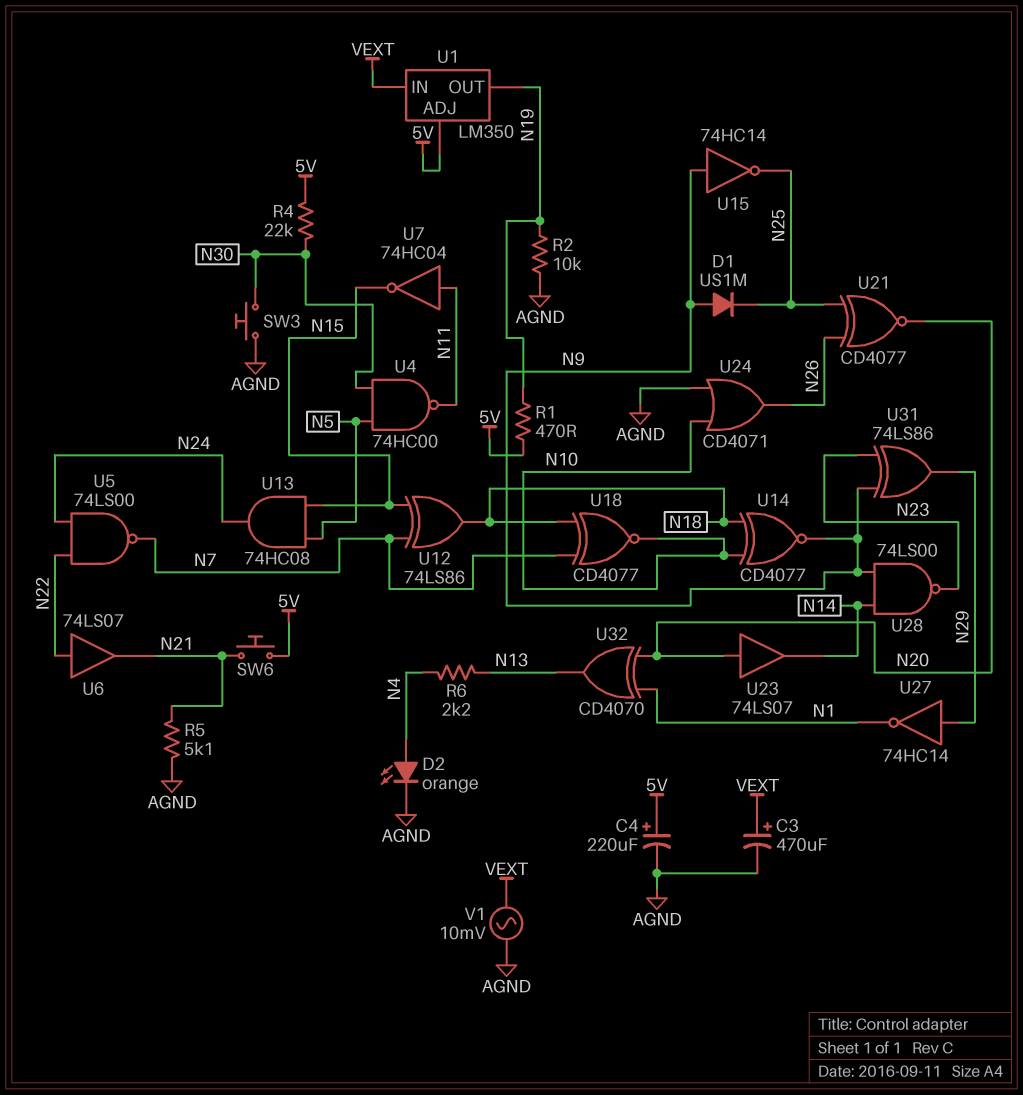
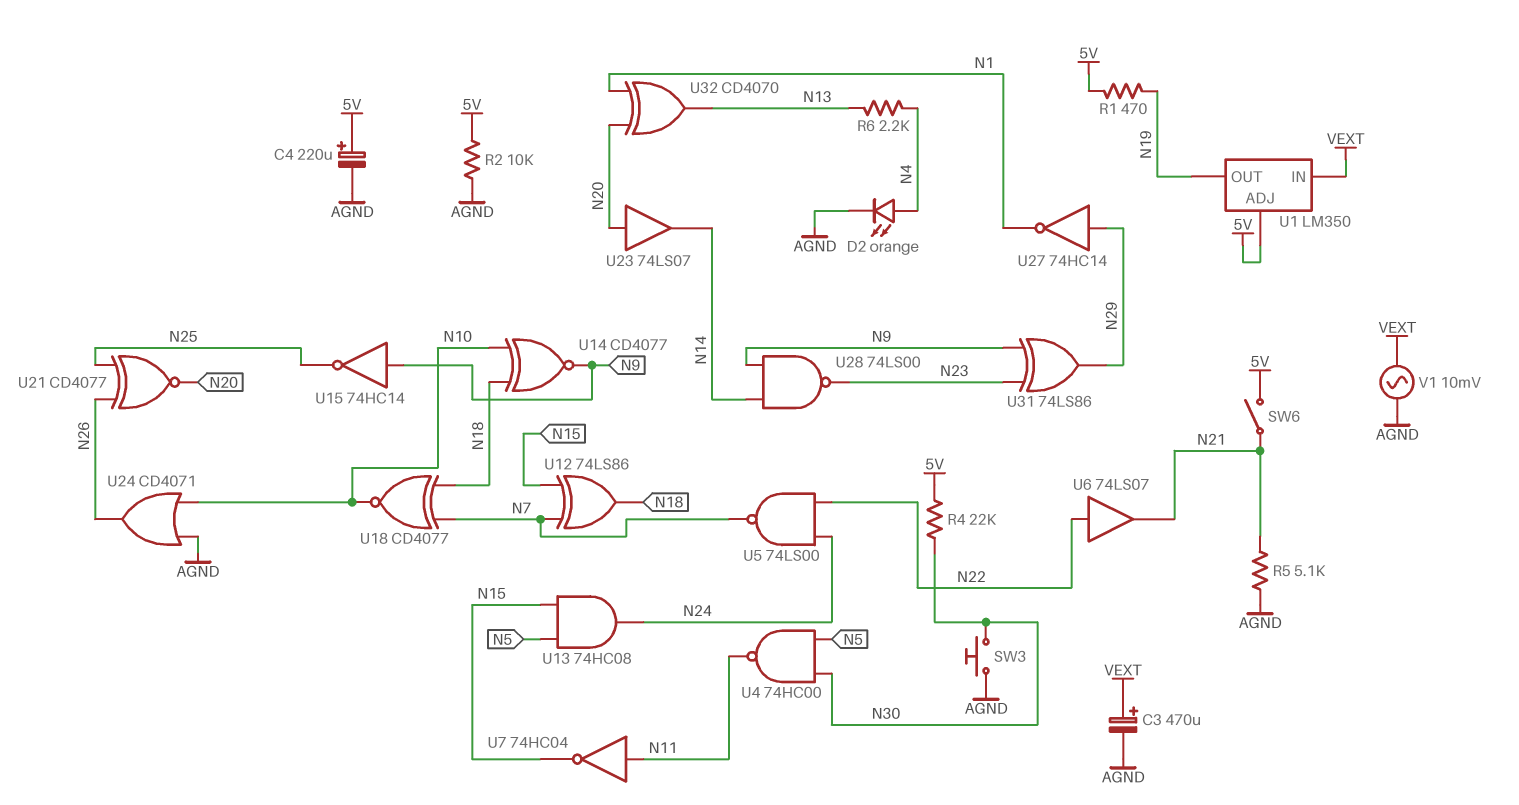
D1: diode US1M (A N9, K N25) -> none
R2: 10k (AGND, N19) -> 10k (5V, AGND)
SW6: button (5V, N21) -> switch (5V, N21)

